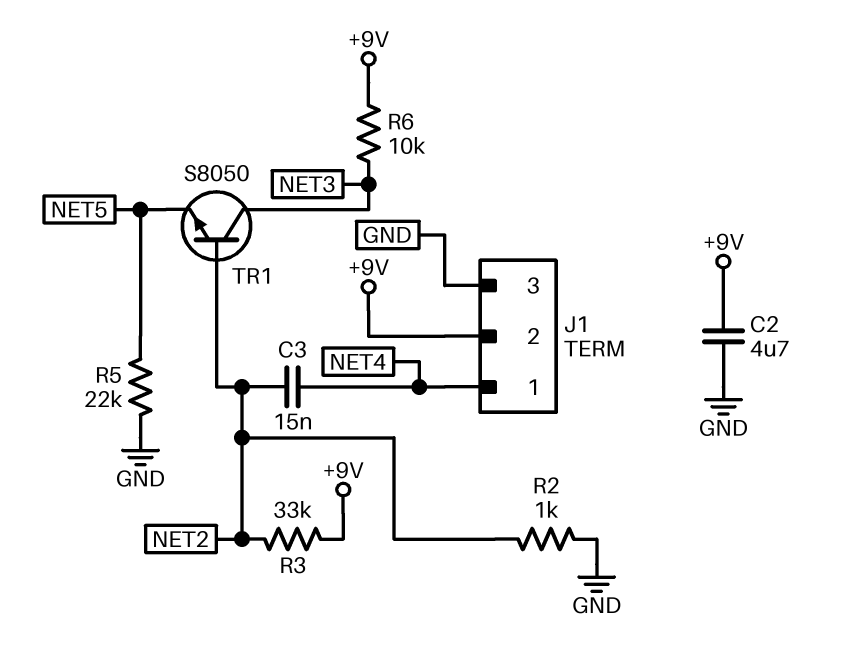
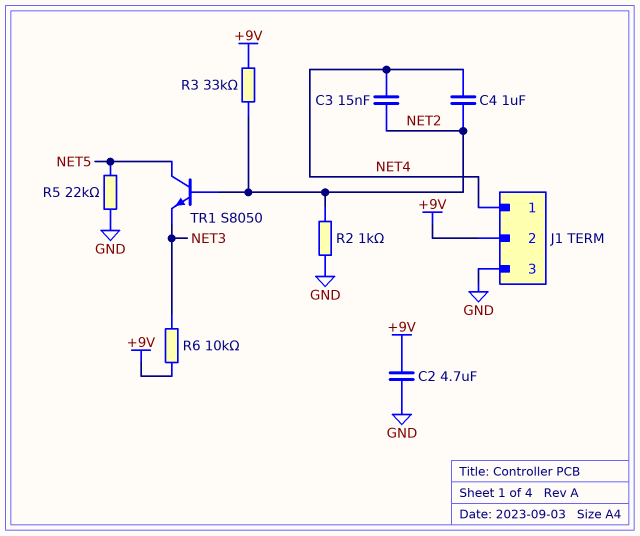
C4: none -> 1uF (NET2, NET4)
TR1: NPN S8050 (B NET2, C NET3, E NET5) -> NPN S8050 (B NET2, C NET5, E NET3)

